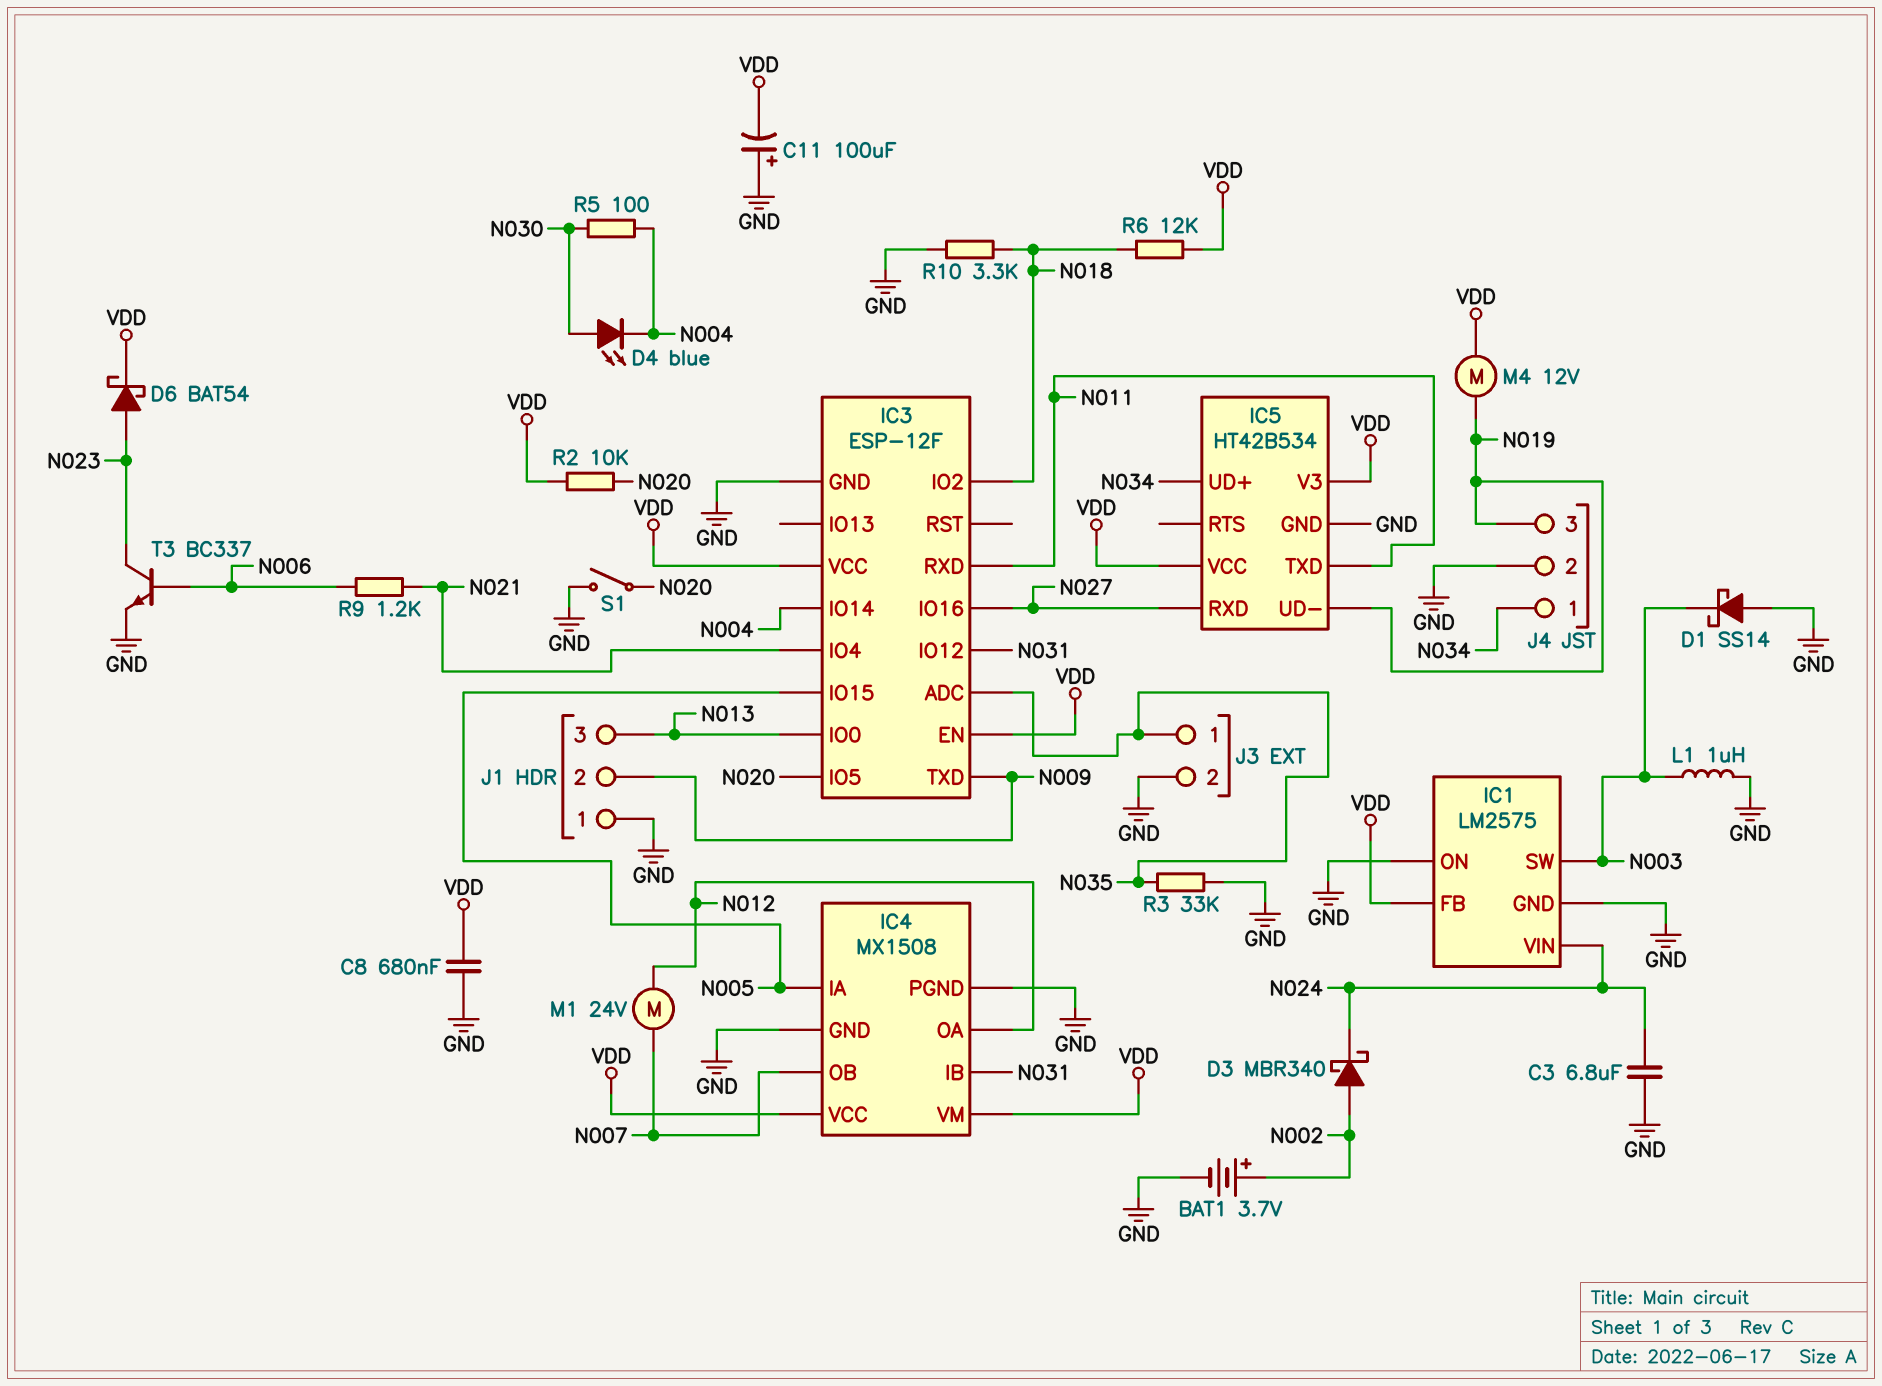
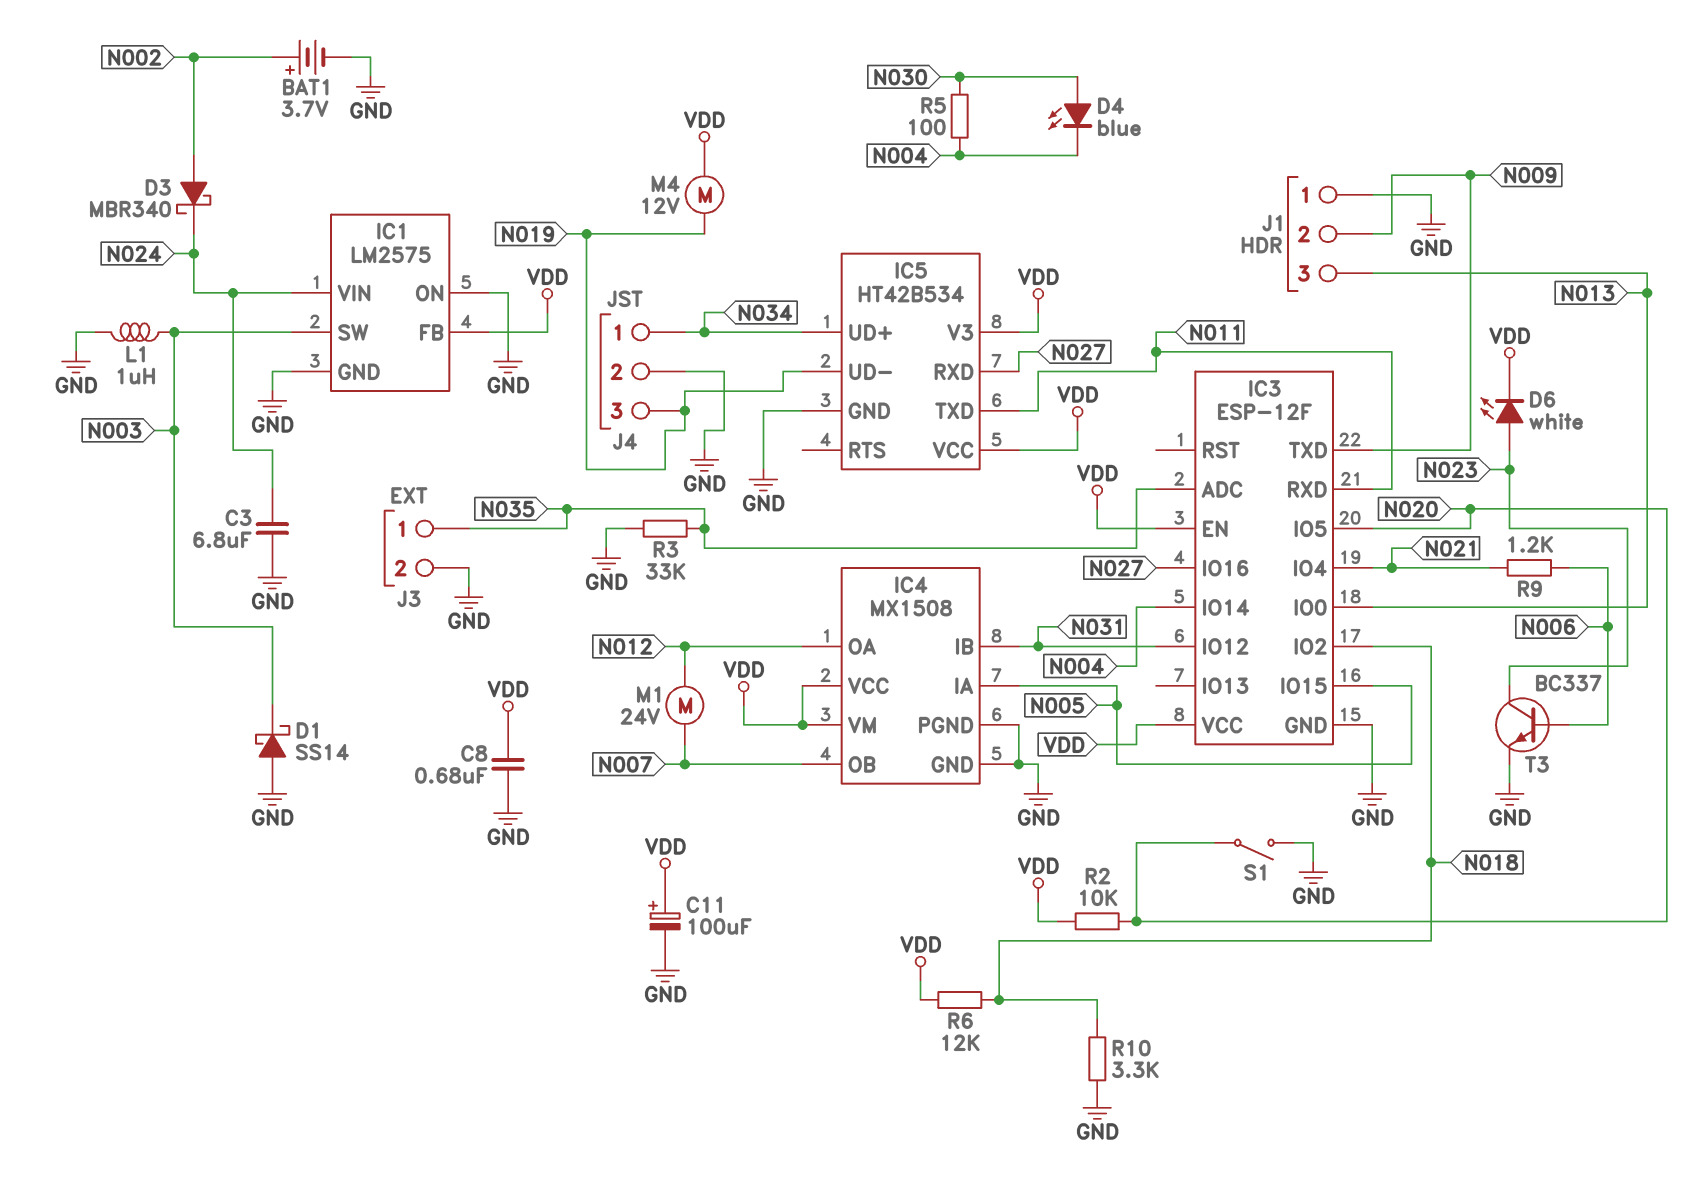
C11: 100uF (plus GND, minus VDD) -> 100uF (plus VDD, minus GND)
D6: schottky BAT54 (A N023, K VDD) -> LED white (A N023, K VDD)

